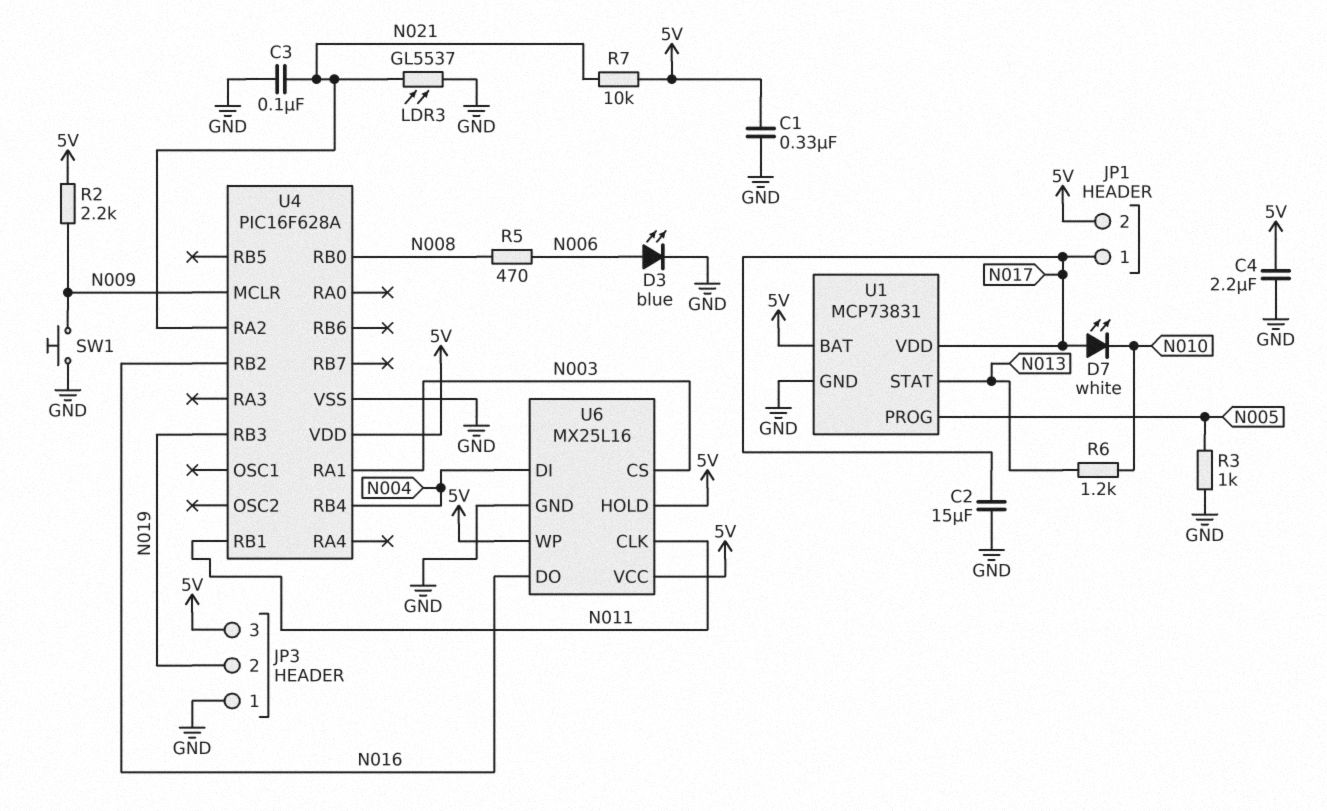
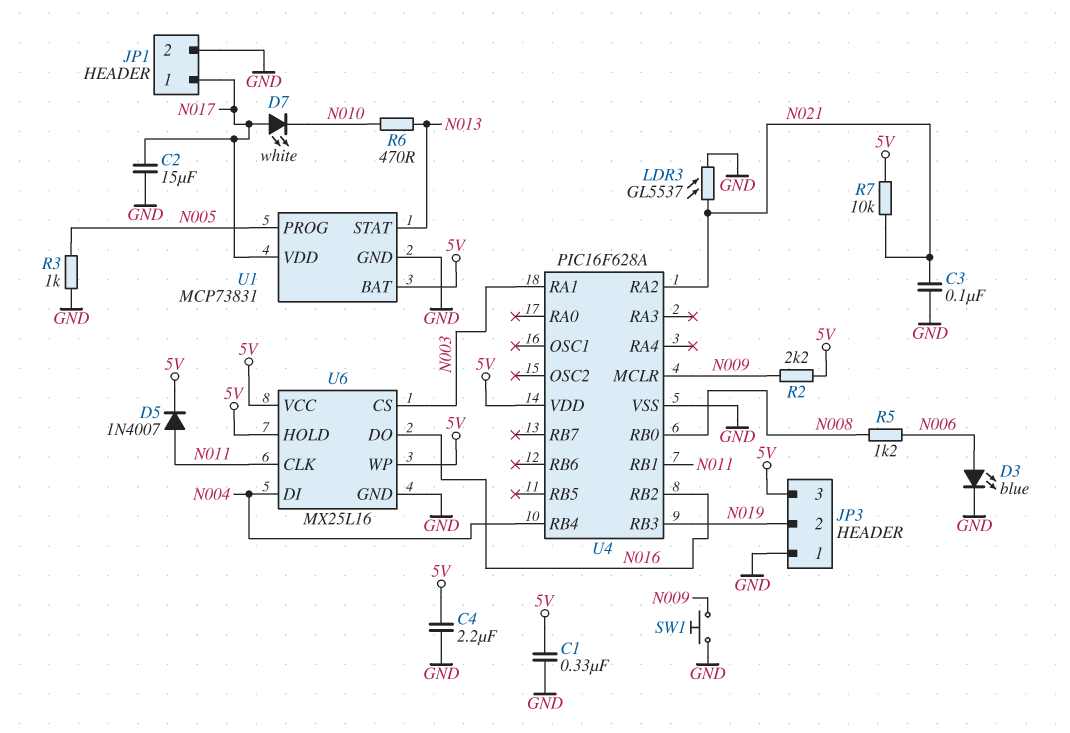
D5: none -> diode 1N4007 (A N011, K 5V)
JP1 pin 2: 5V -> GND
R5: 470 (N006, N008) -> 1.2k (N006, N008)
R6: 1.2k (N010, N013) -> 470 (N010, N013)

